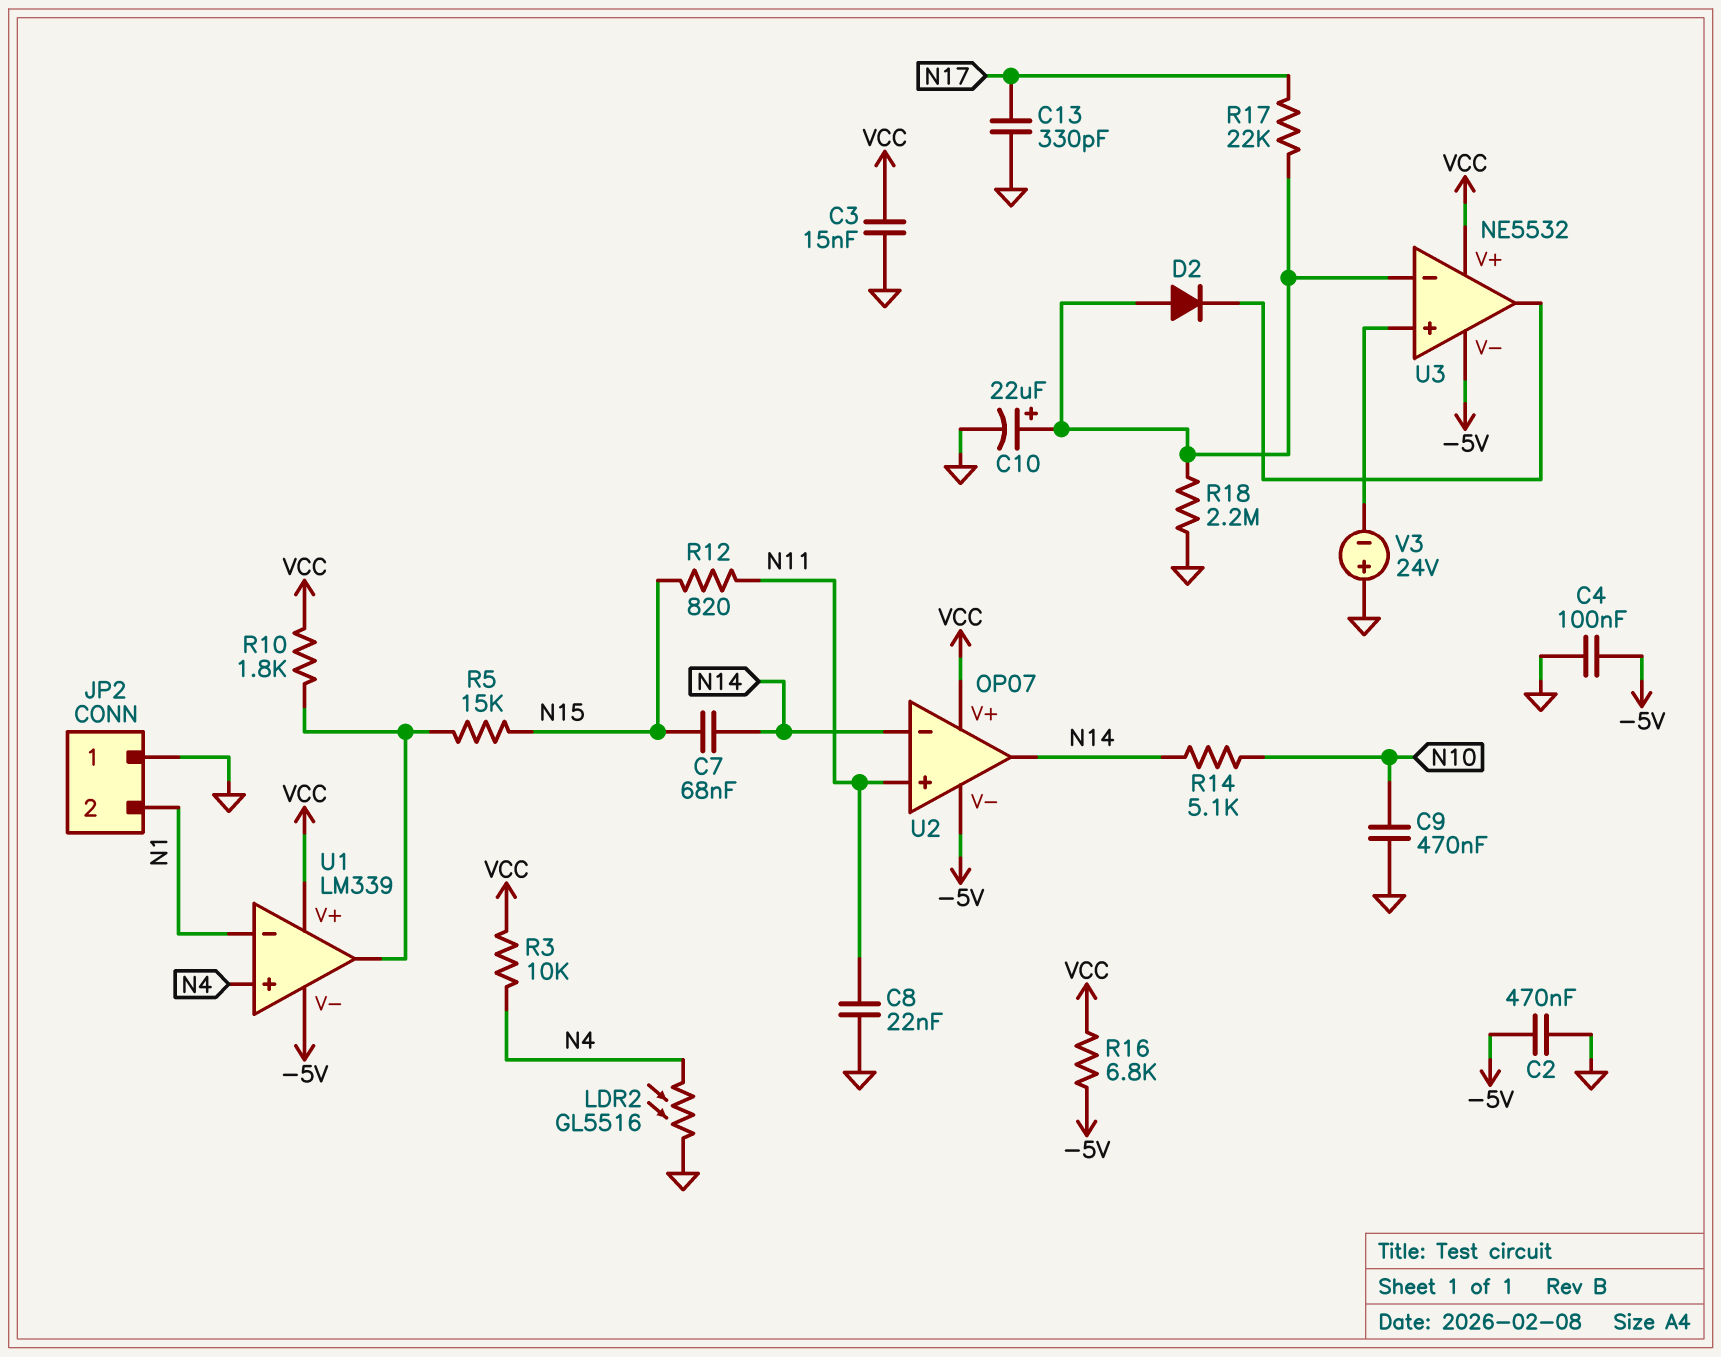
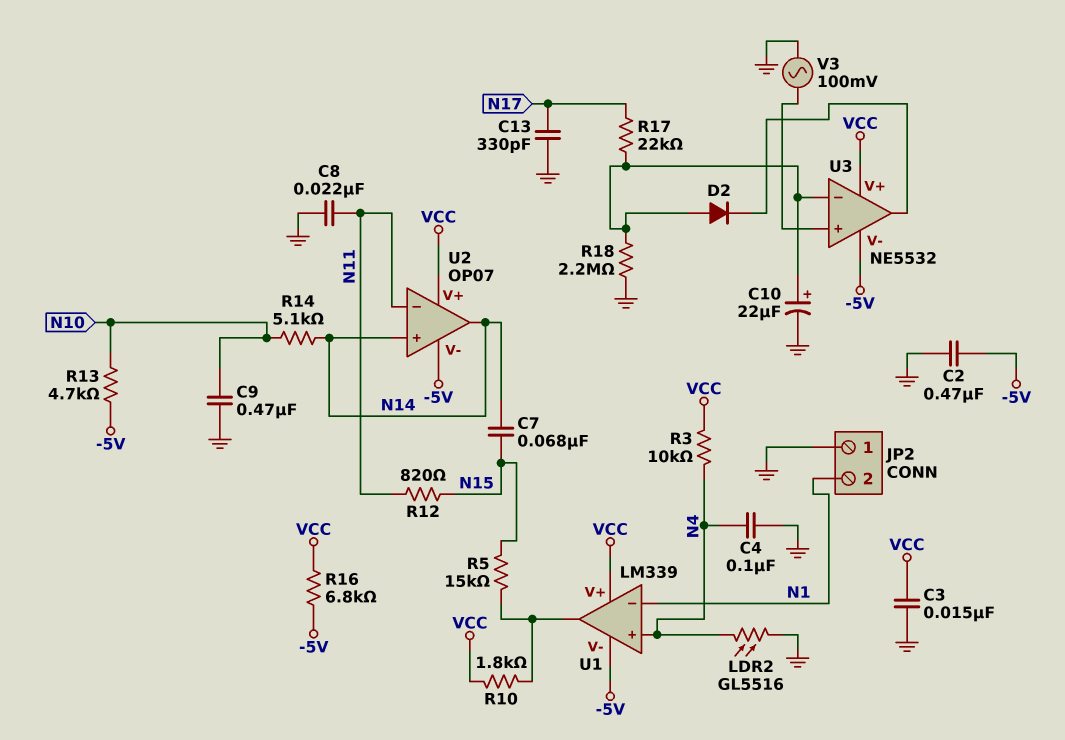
C4: 100nF (-5V, GND) -> 100nF (GND, N4)
R13: none -> 4.7k (-5V, N10)
U2 pin in+: N11 -> N14
U2 pin in-: N14 -> N11
V3: 24V (plus GND, minus U3/in+) -> AC 100mV (GND, U3/in+)

